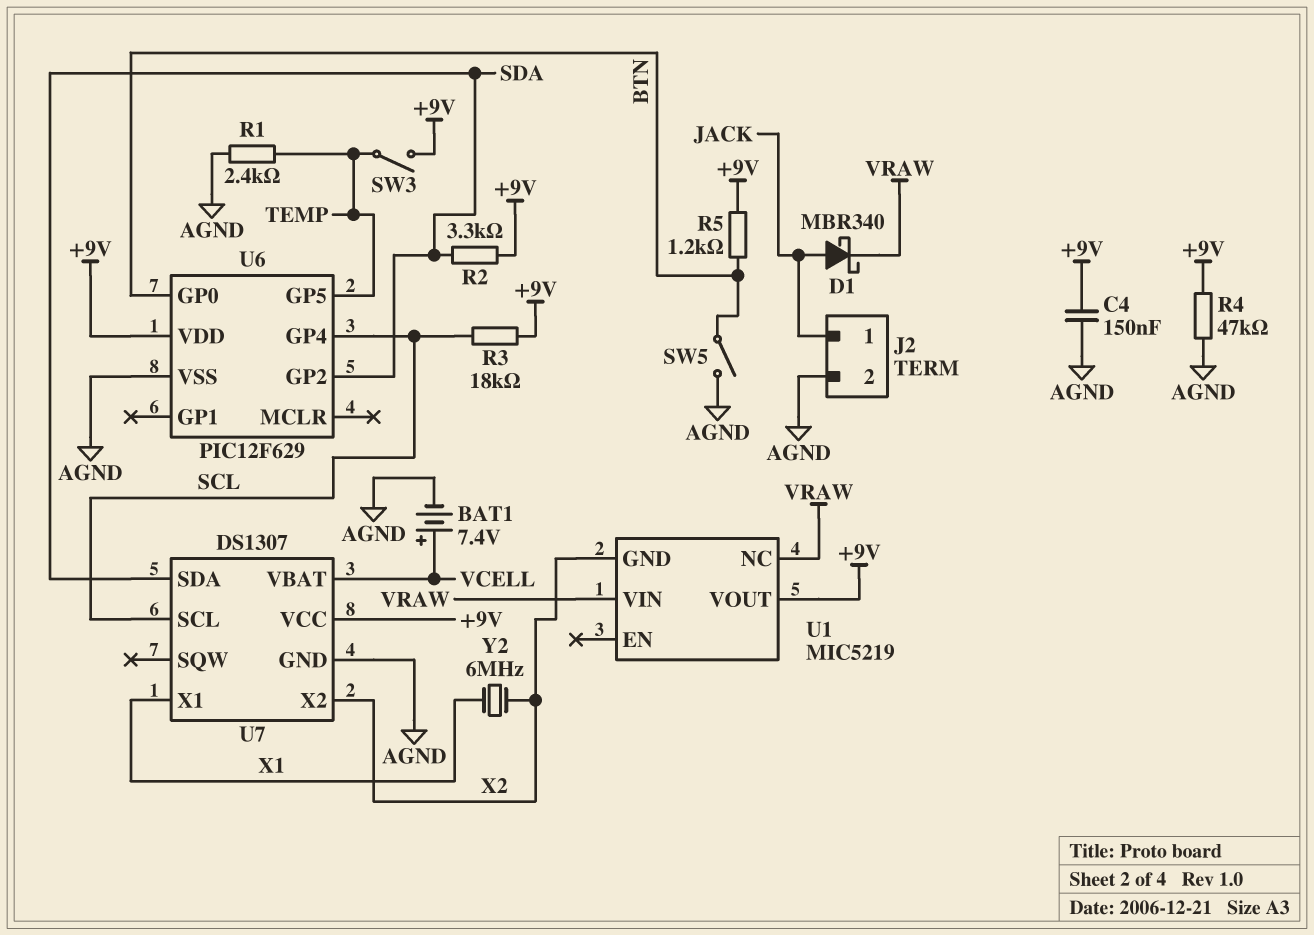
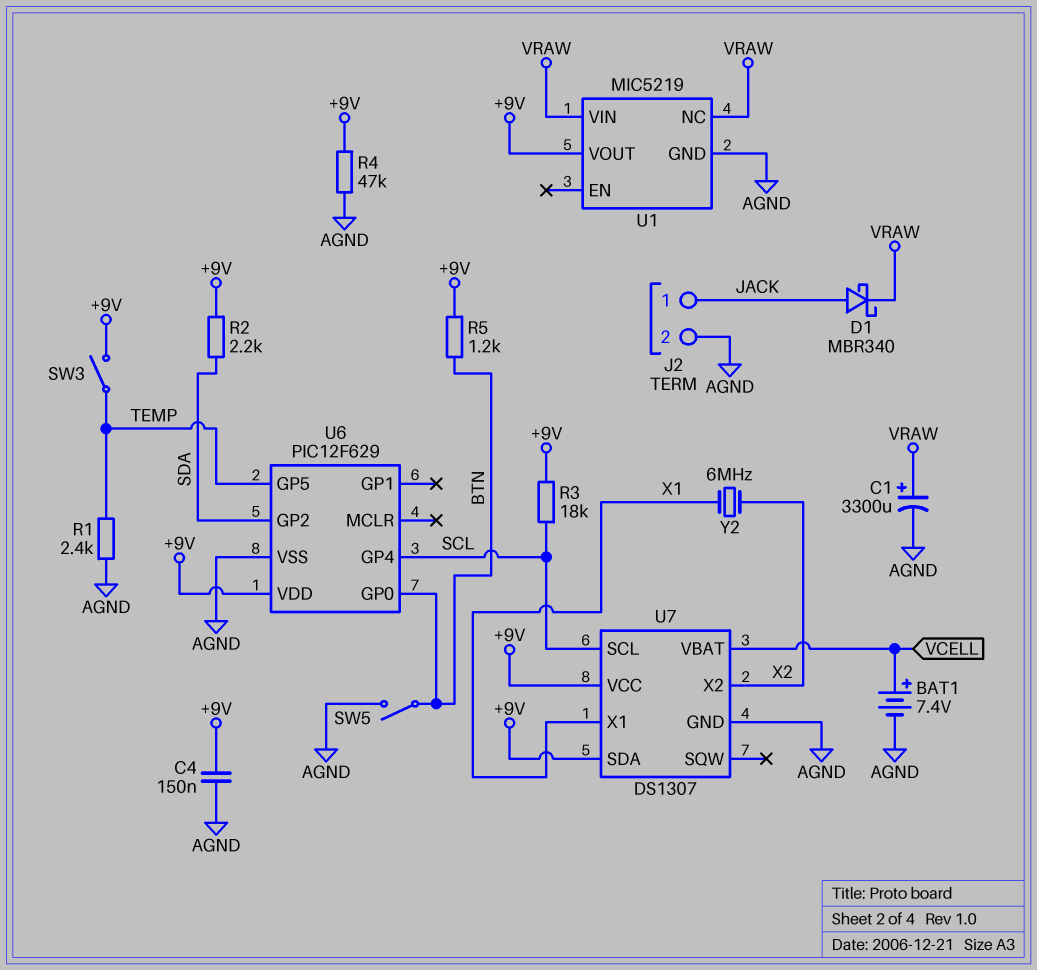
C1: none -> 3300uF (plus VRAW, minus AGND)
R2: 3.3k (+9V, SDA) -> 2.2k (+9V, SDA)
U1 pin GND: X2 -> AGND
U7 pin SDA: SDA -> +9V

